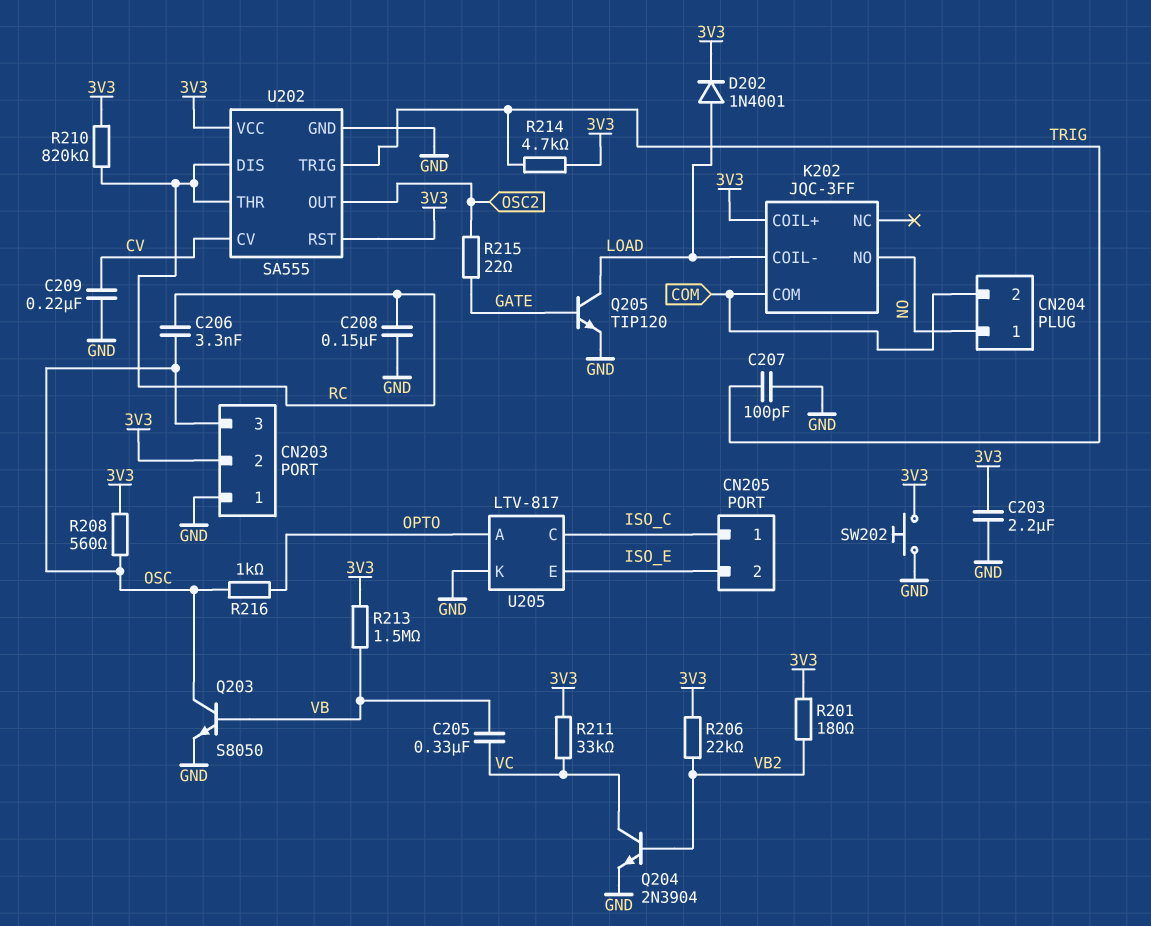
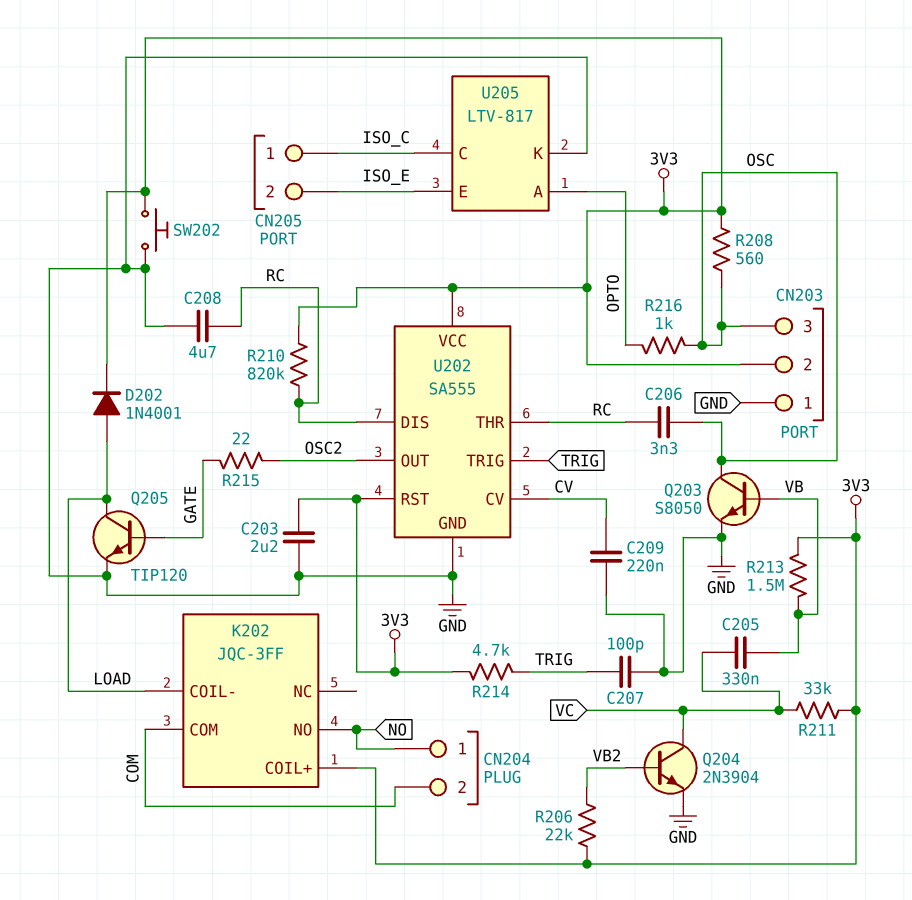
C208: 150nF (GND, RC) -> 4.7uF (GND, RC)
R201: 180 (3V3, VB2) -> none

